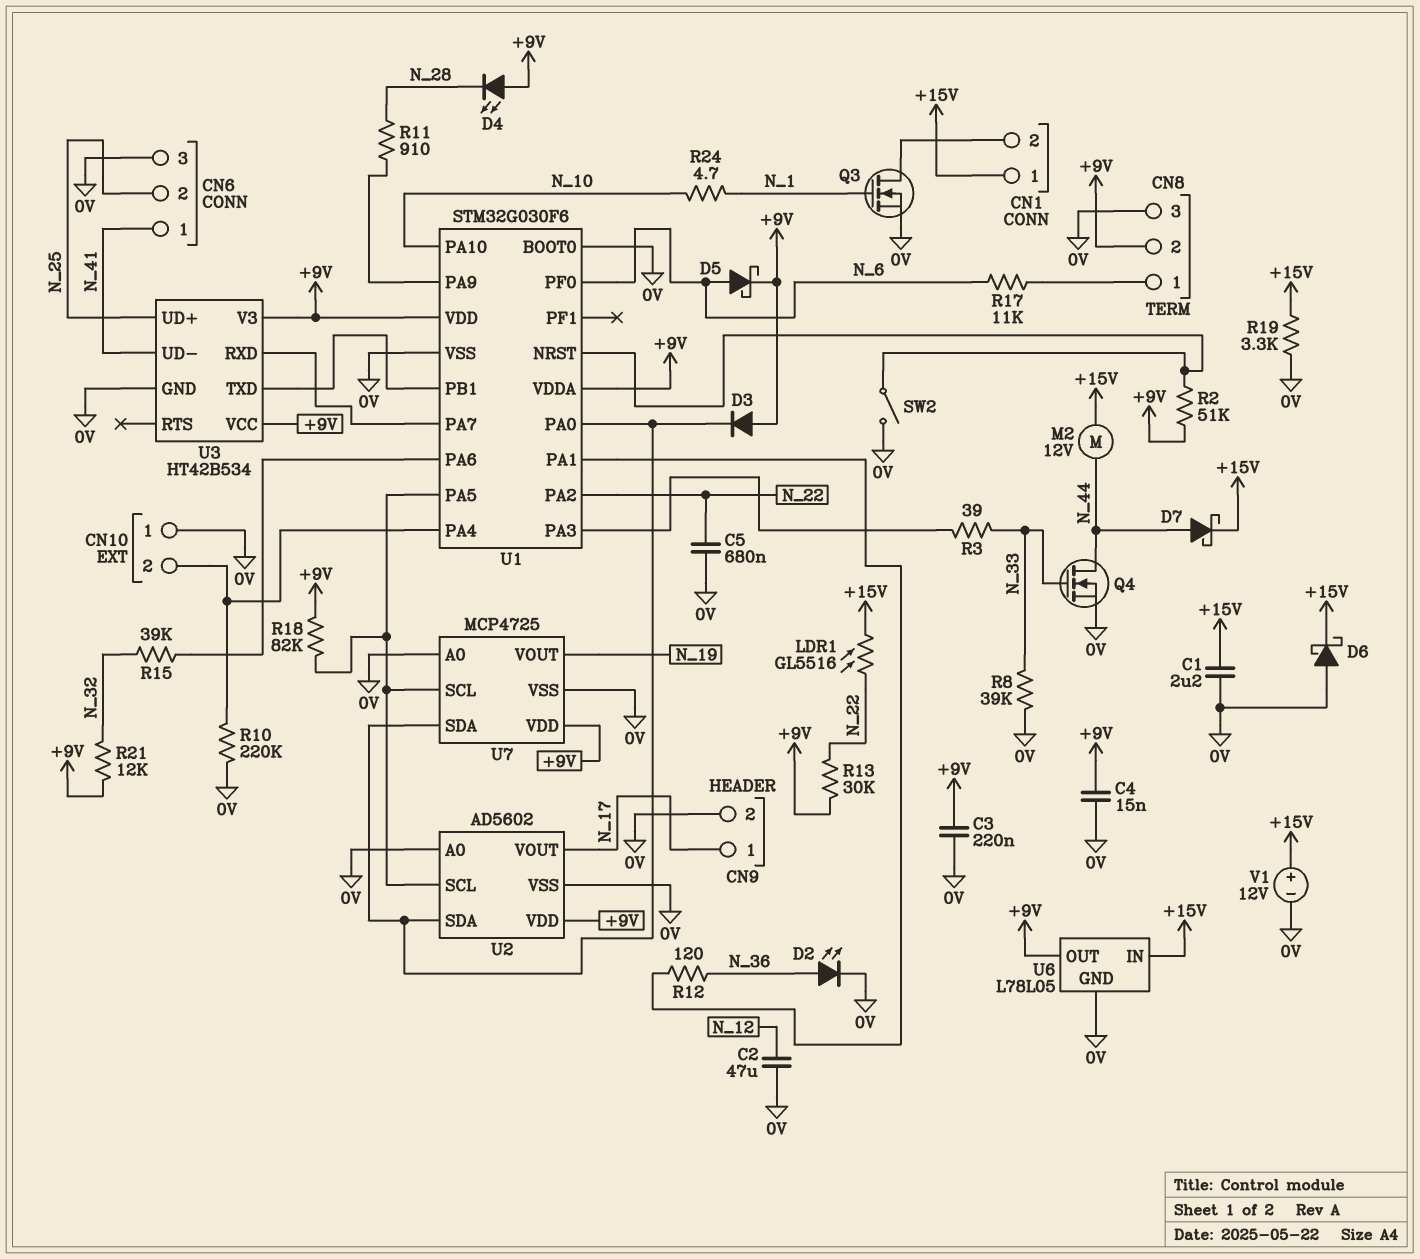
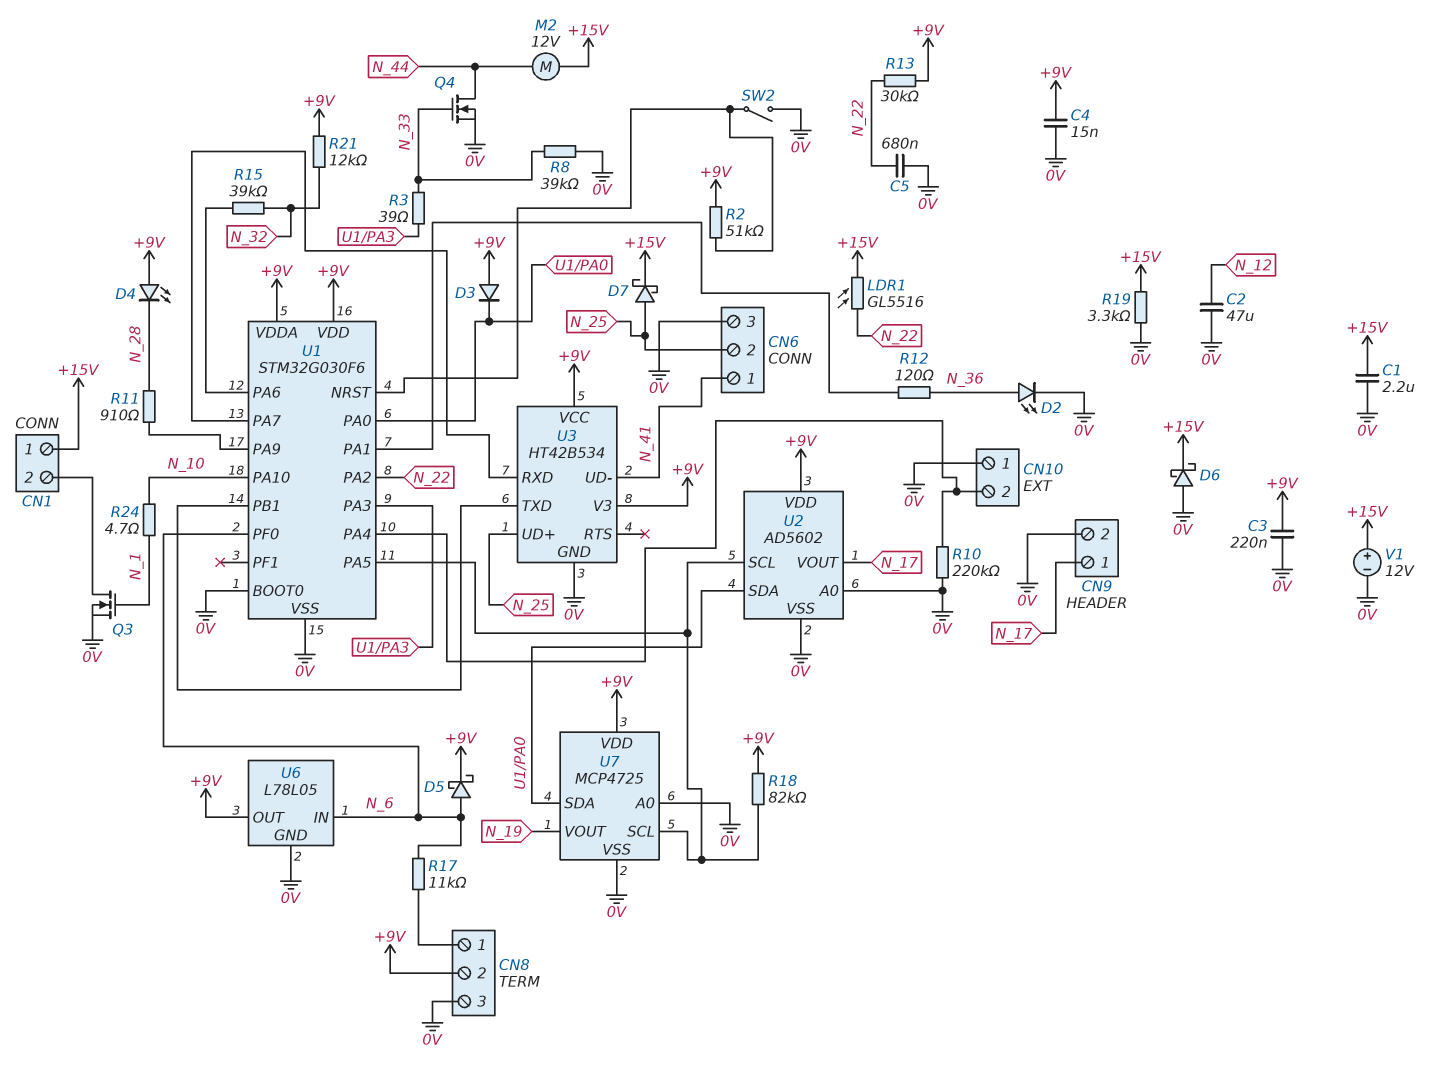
D7: schottky (A N_44, K +15V) -> schottky (A N_25, K +15V)
U6 pin IN: +15V -> N_6

